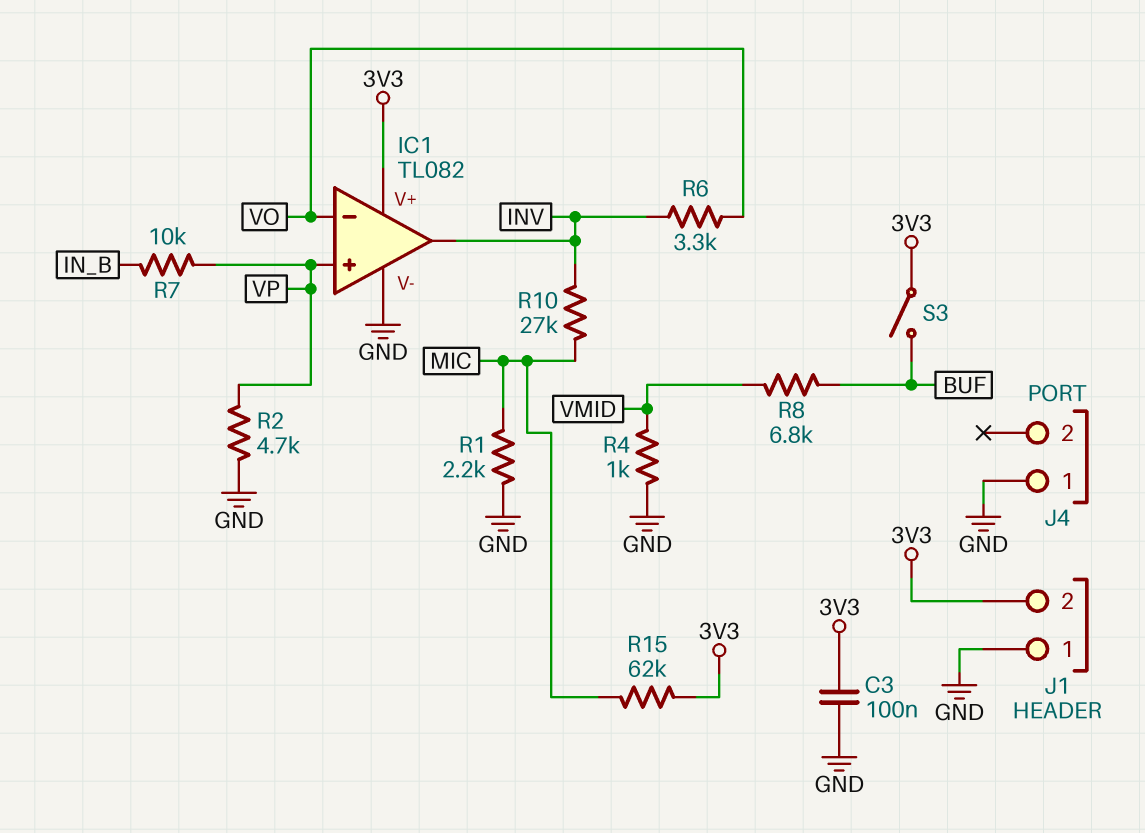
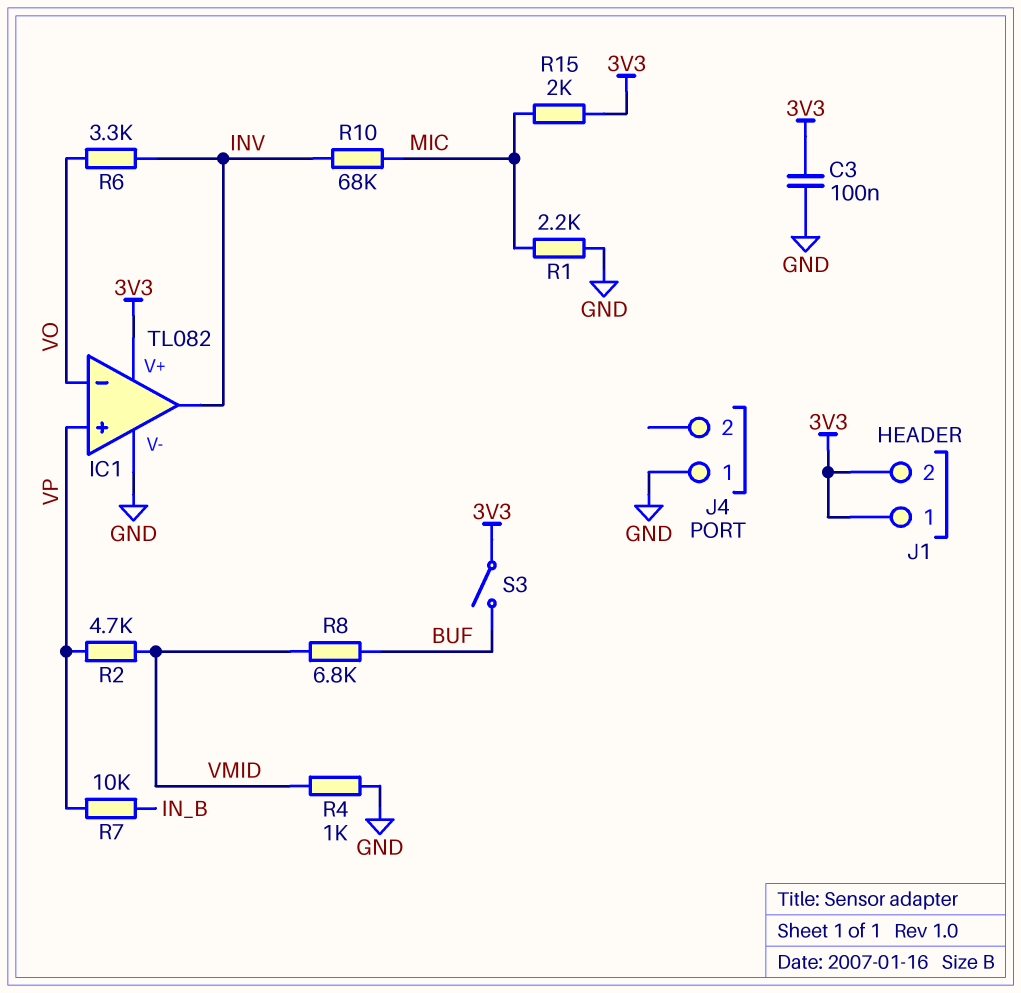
J1 pin 1: GND -> 3V3
R2: 4.7k (GND, VP) -> 4.7k (VMID, VP)
R10: 27k (INV, MIC) -> 68k (INV, MIC)
R15: 62k (3V3, MIC) -> 2k (3V3, MIC)

